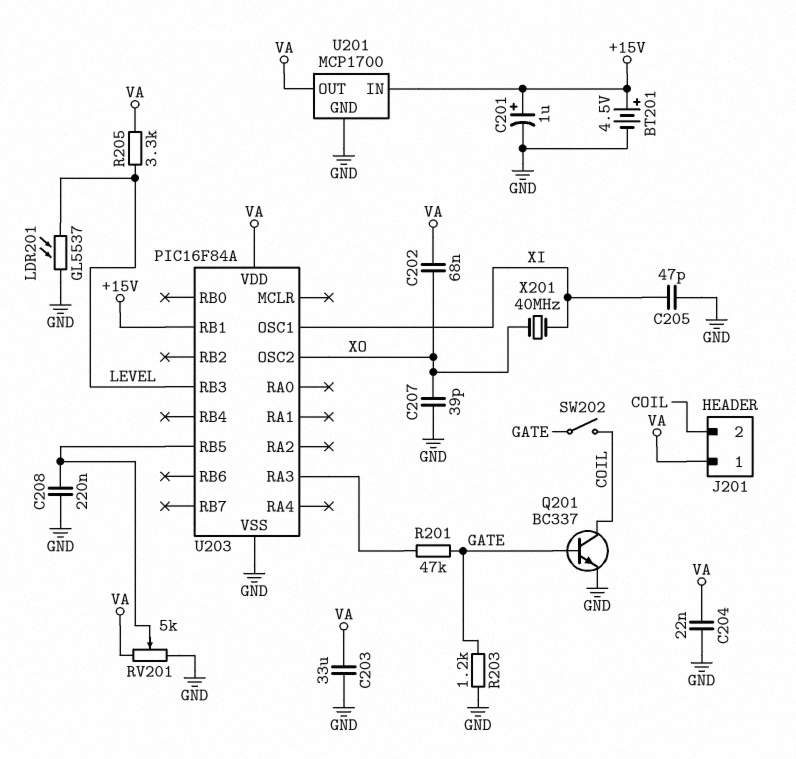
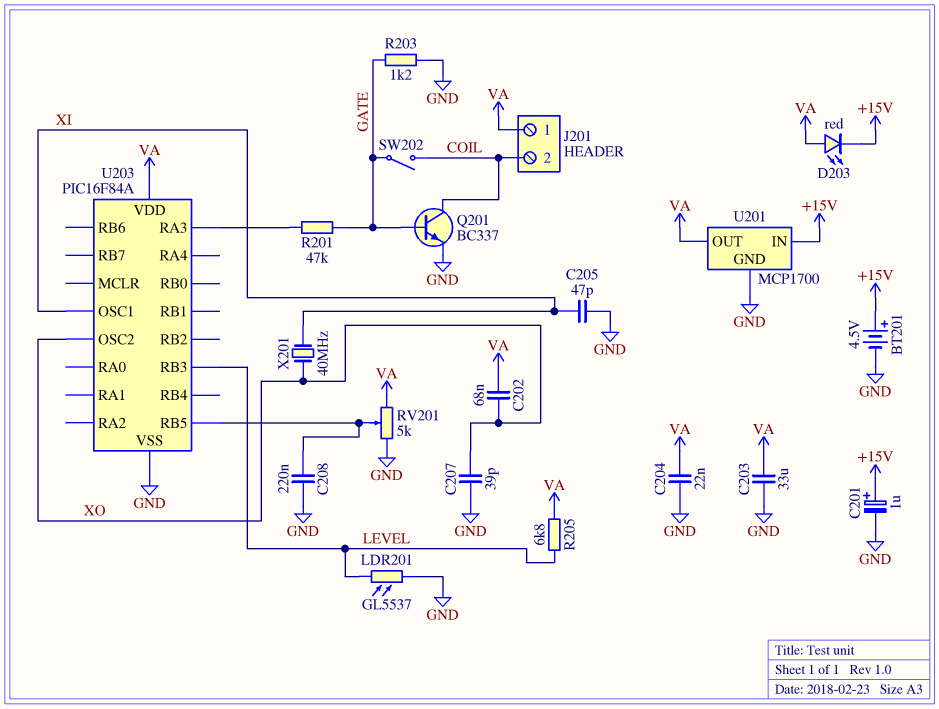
D203: none -> LED red (A VA, K +15V)
R205: 3.3k (LEVEL, VA) -> 6.8k (LEVEL, VA)
U203 pin RB1: +15V -> none

